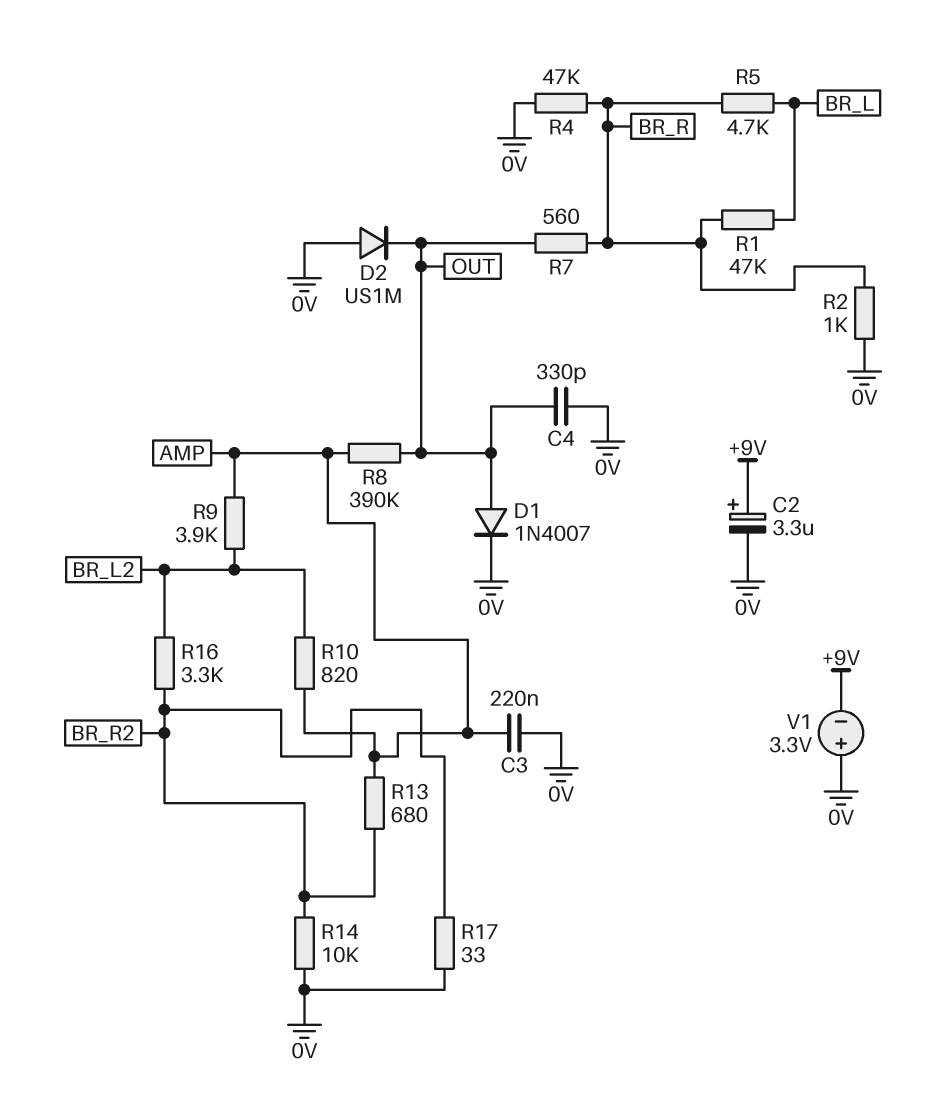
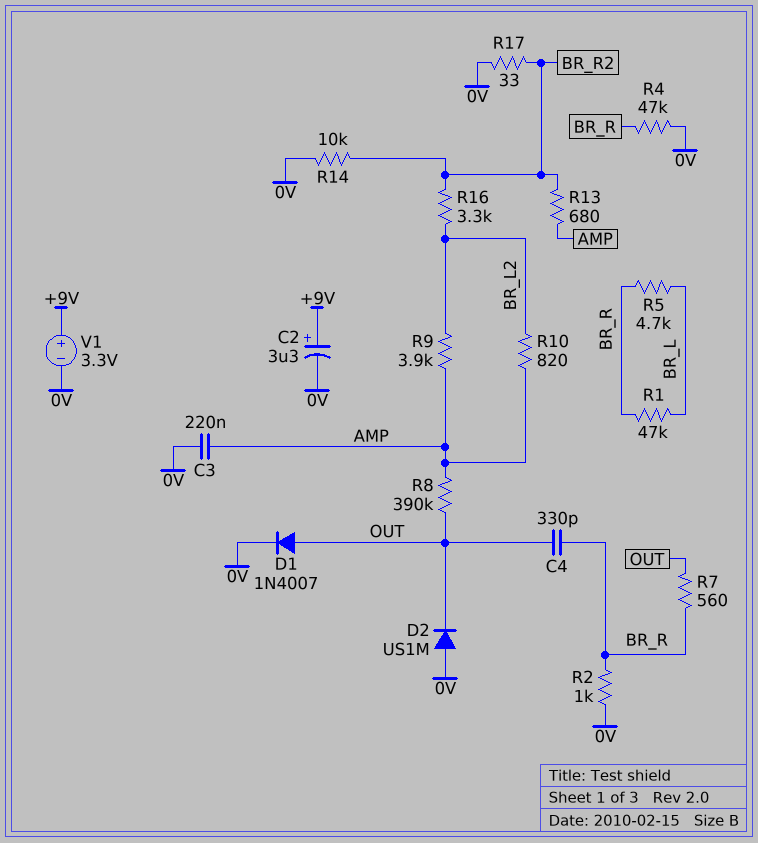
C4: 330pF (0V, OUT) -> 330pF (BR_R, OUT)
V1: 3.3V (plus 0V, minus +9V) -> 3.3V (plus +9V, minus 0V)

